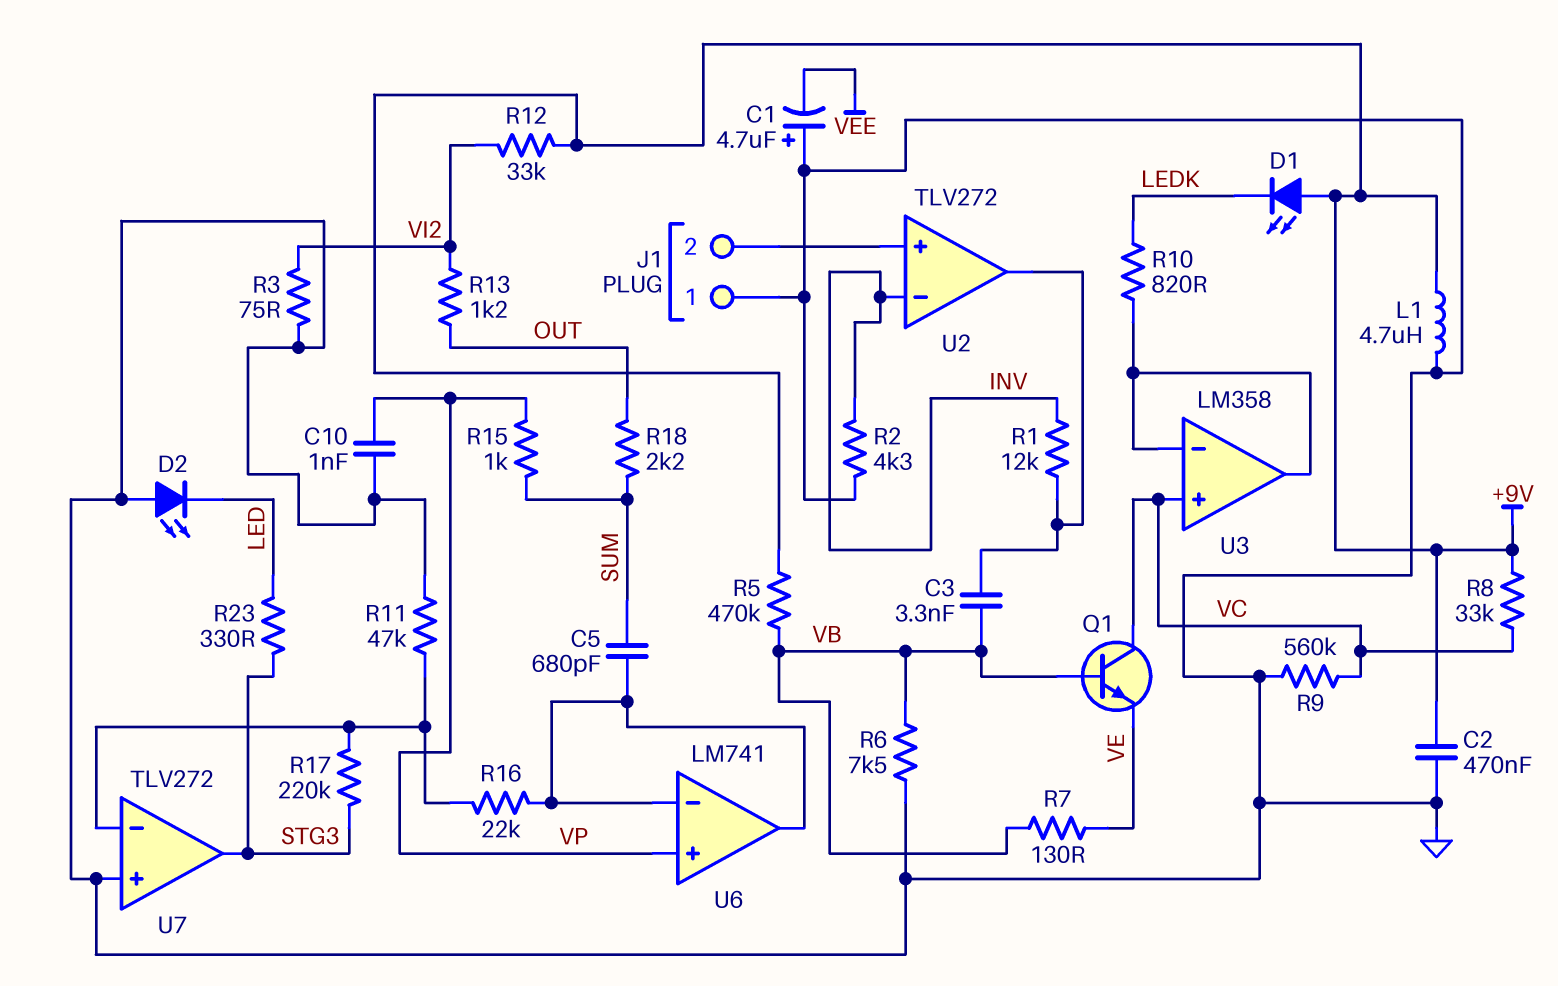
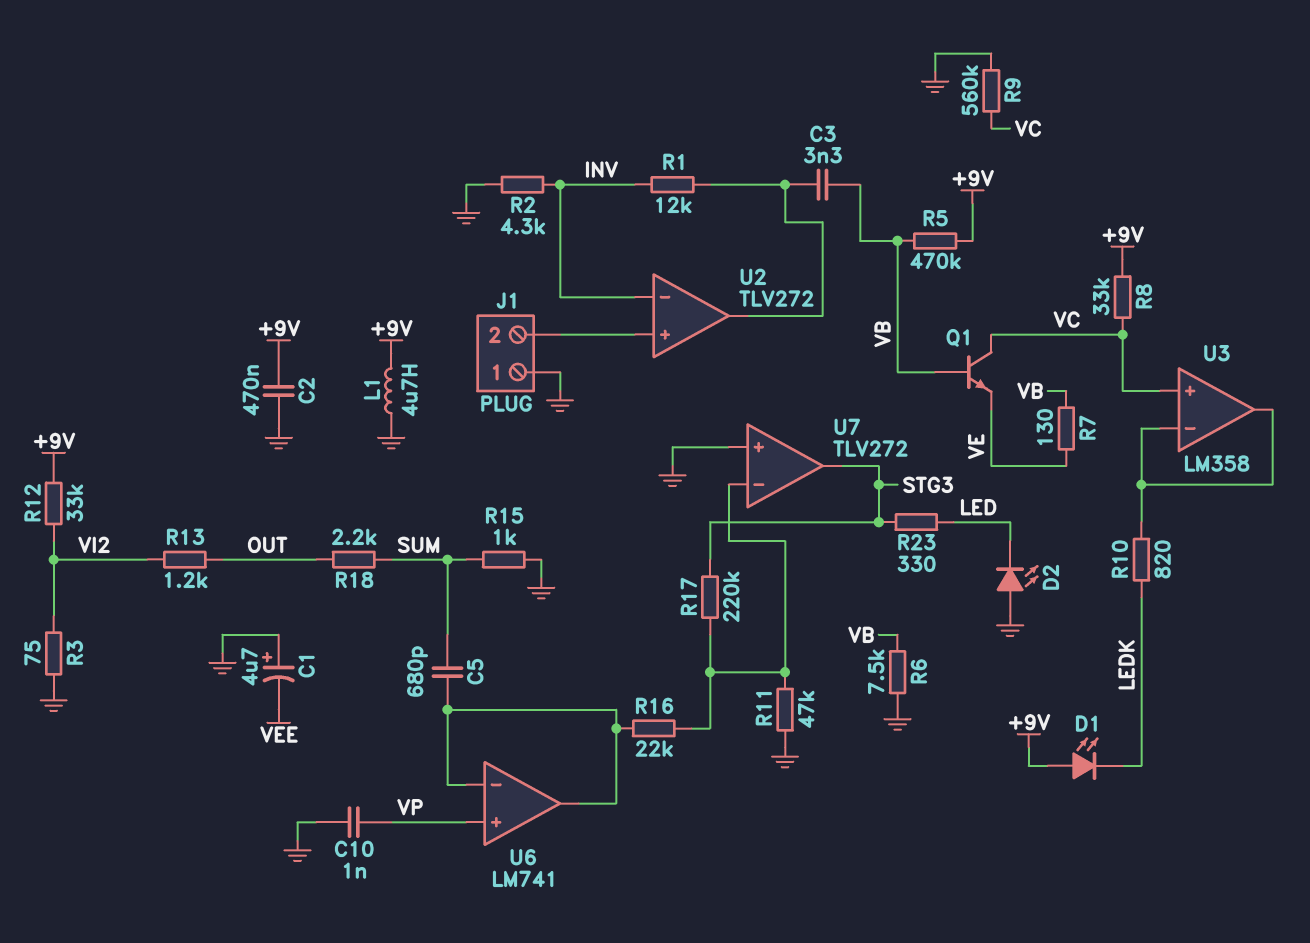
R15: 1k (SUM, VP) -> 1k (GND, SUM)

